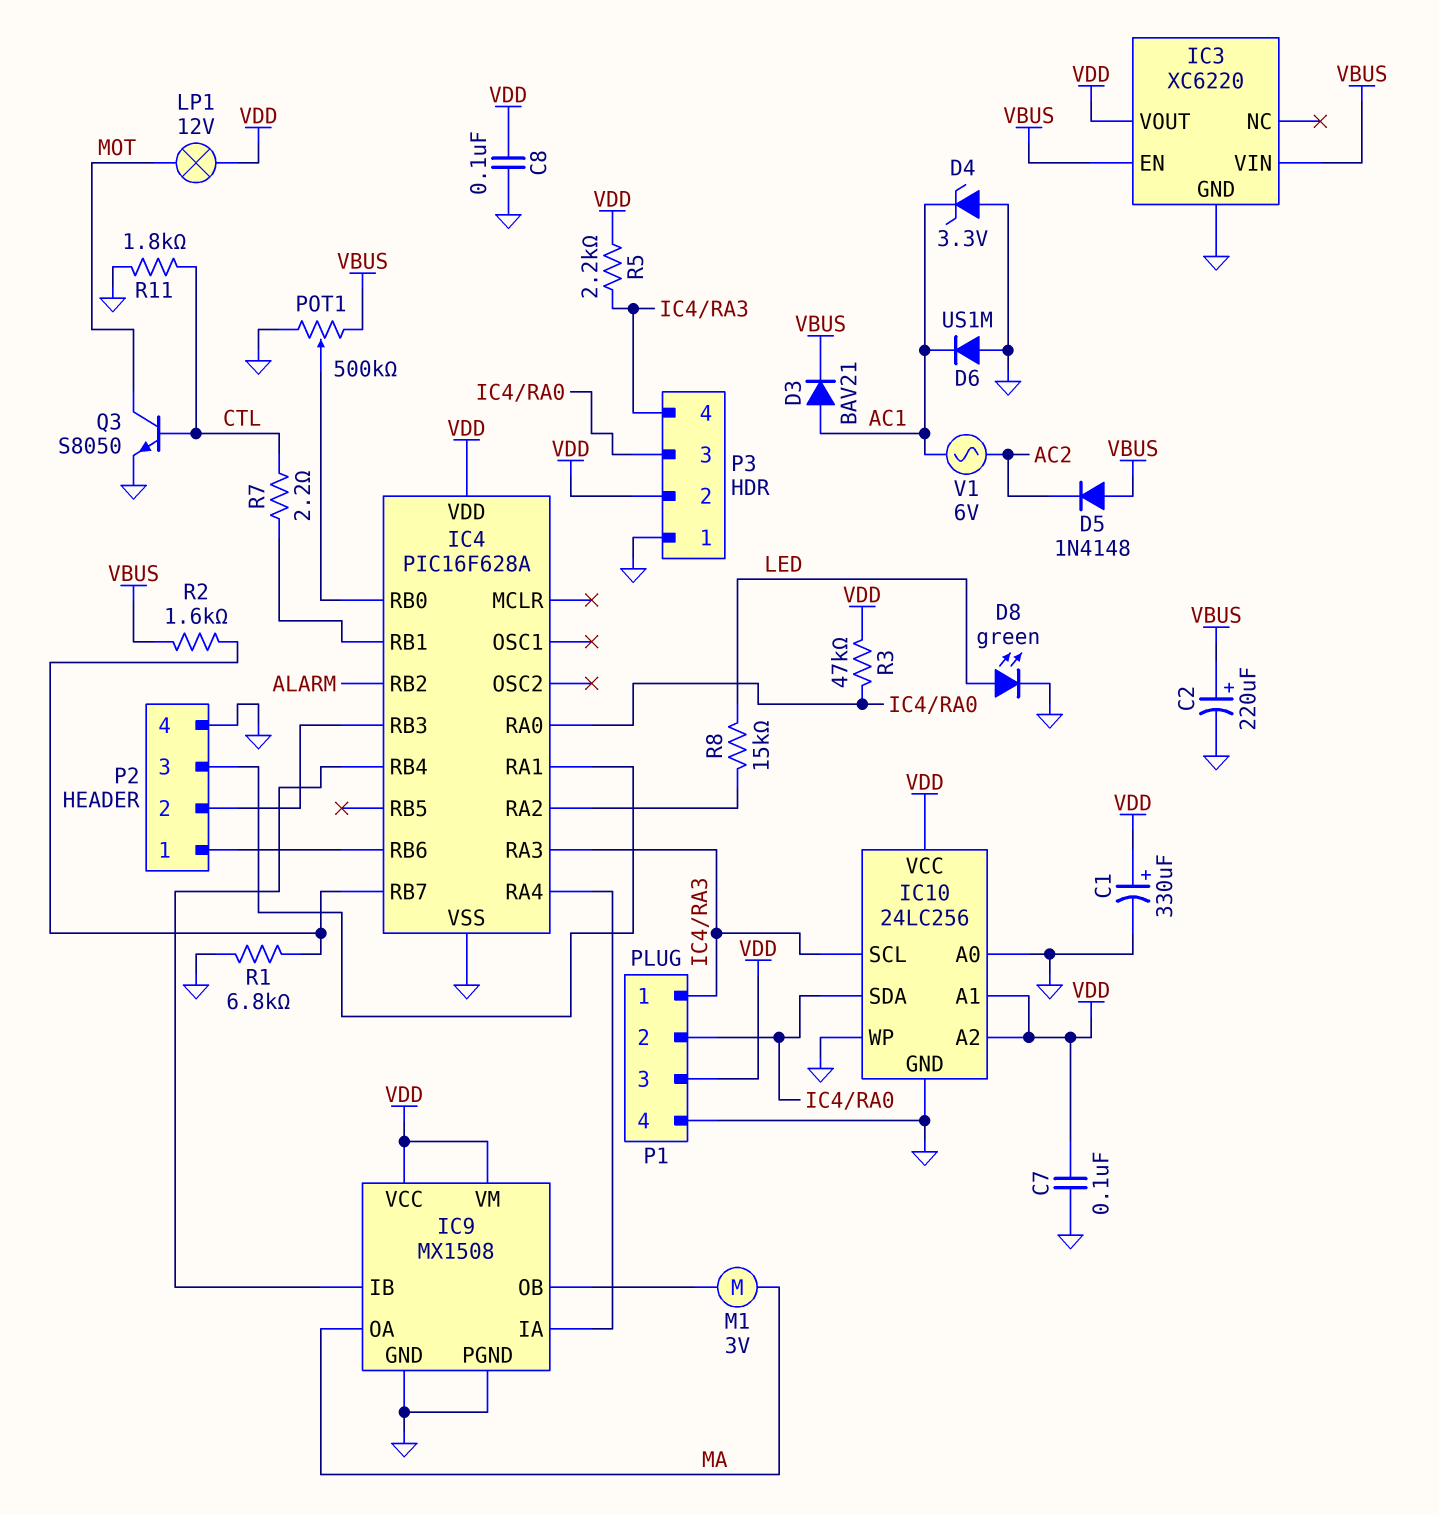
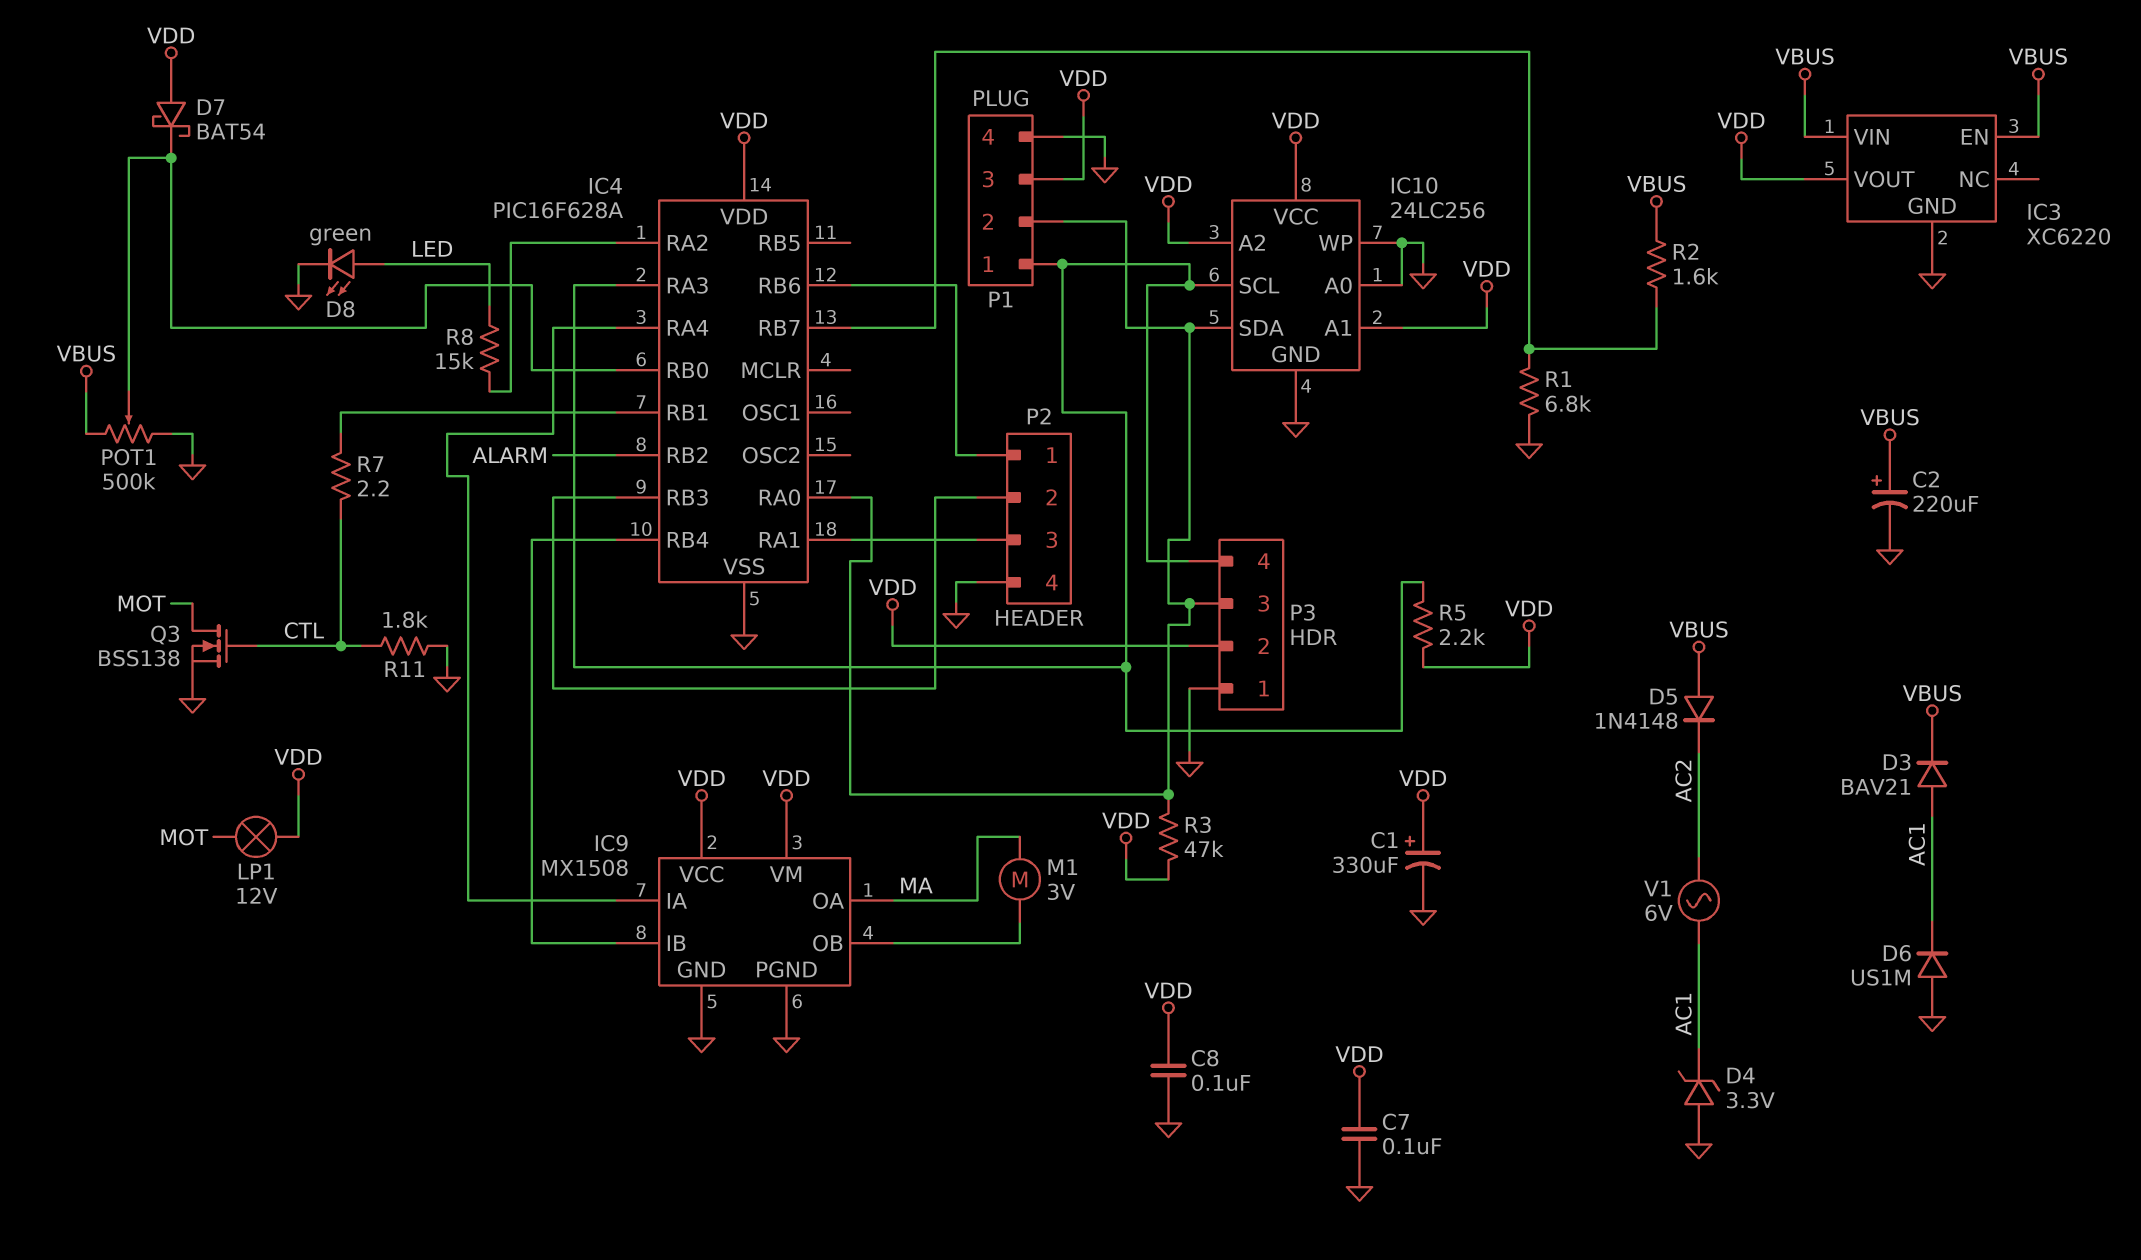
D7: none -> schottky BAT54 (A VDD, K IC4/RB0)
Q3: NPN S8050 (B CTL, C MOT, E GND) -> NMOS BSS138 (G CTL, D MOT, S GND)

